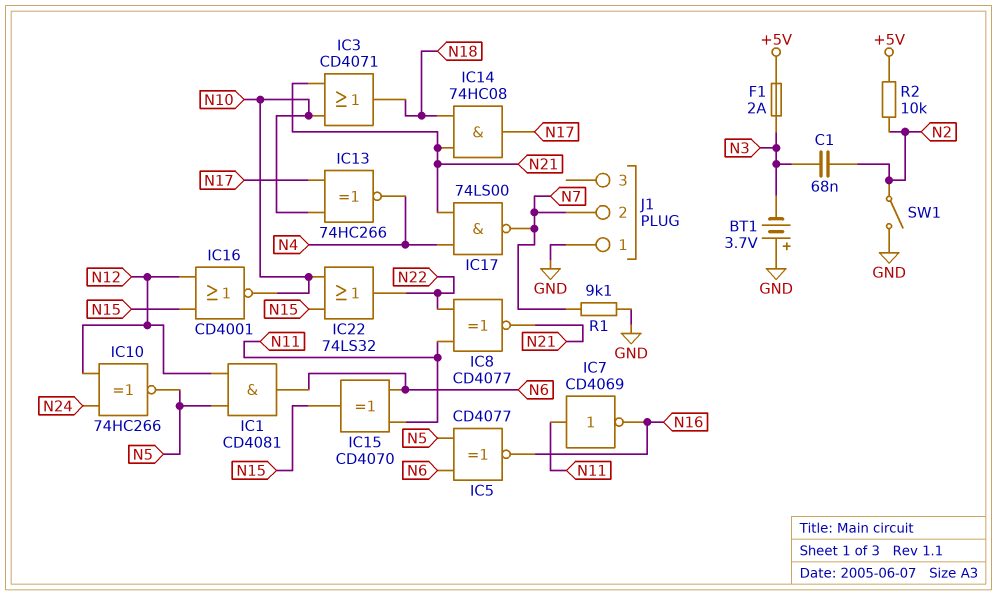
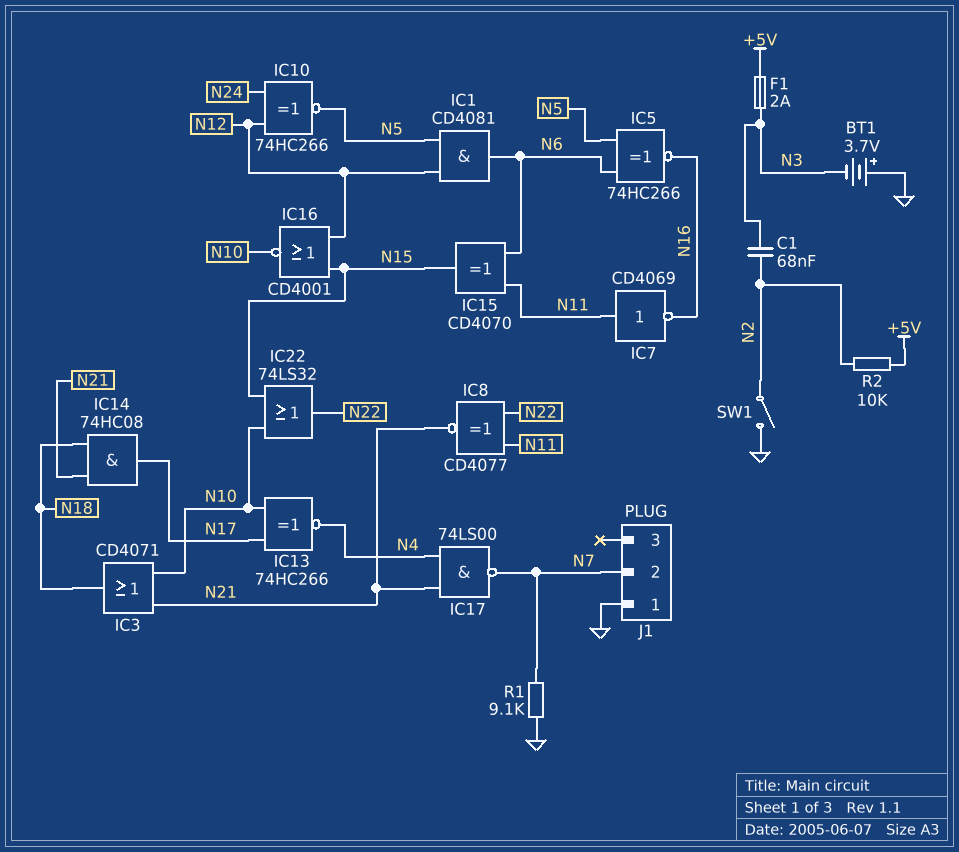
IC5: XNOR CD4077 (in N5, in N6, out N16) -> XNOR 74HC266 (in N5, in N6, out N16)

